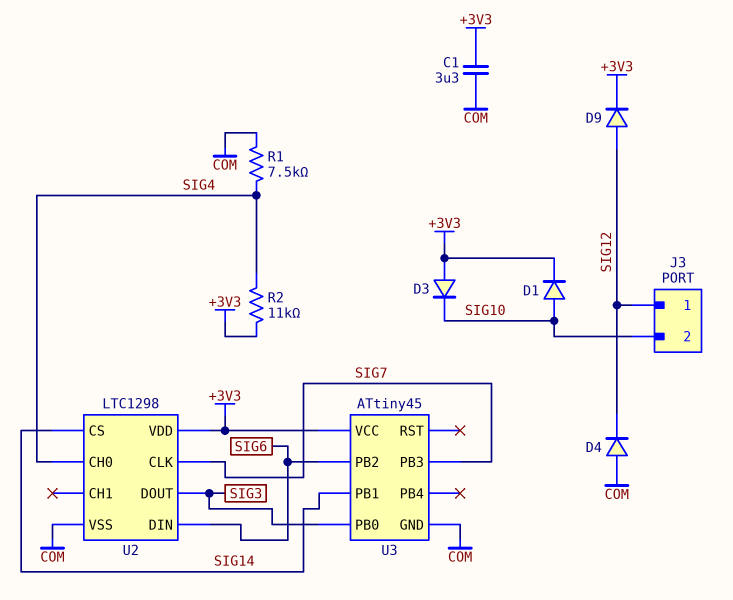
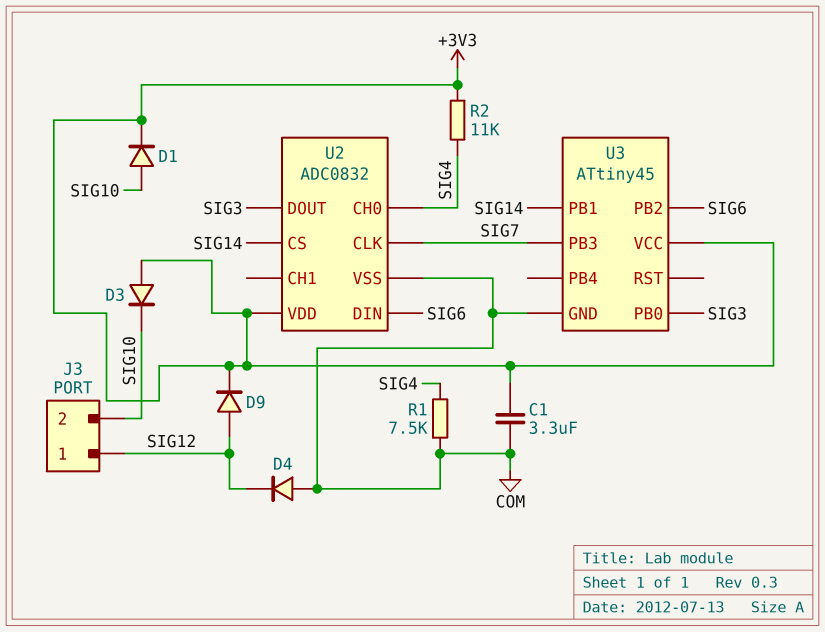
U2: LTC1298 -> ADC0832

